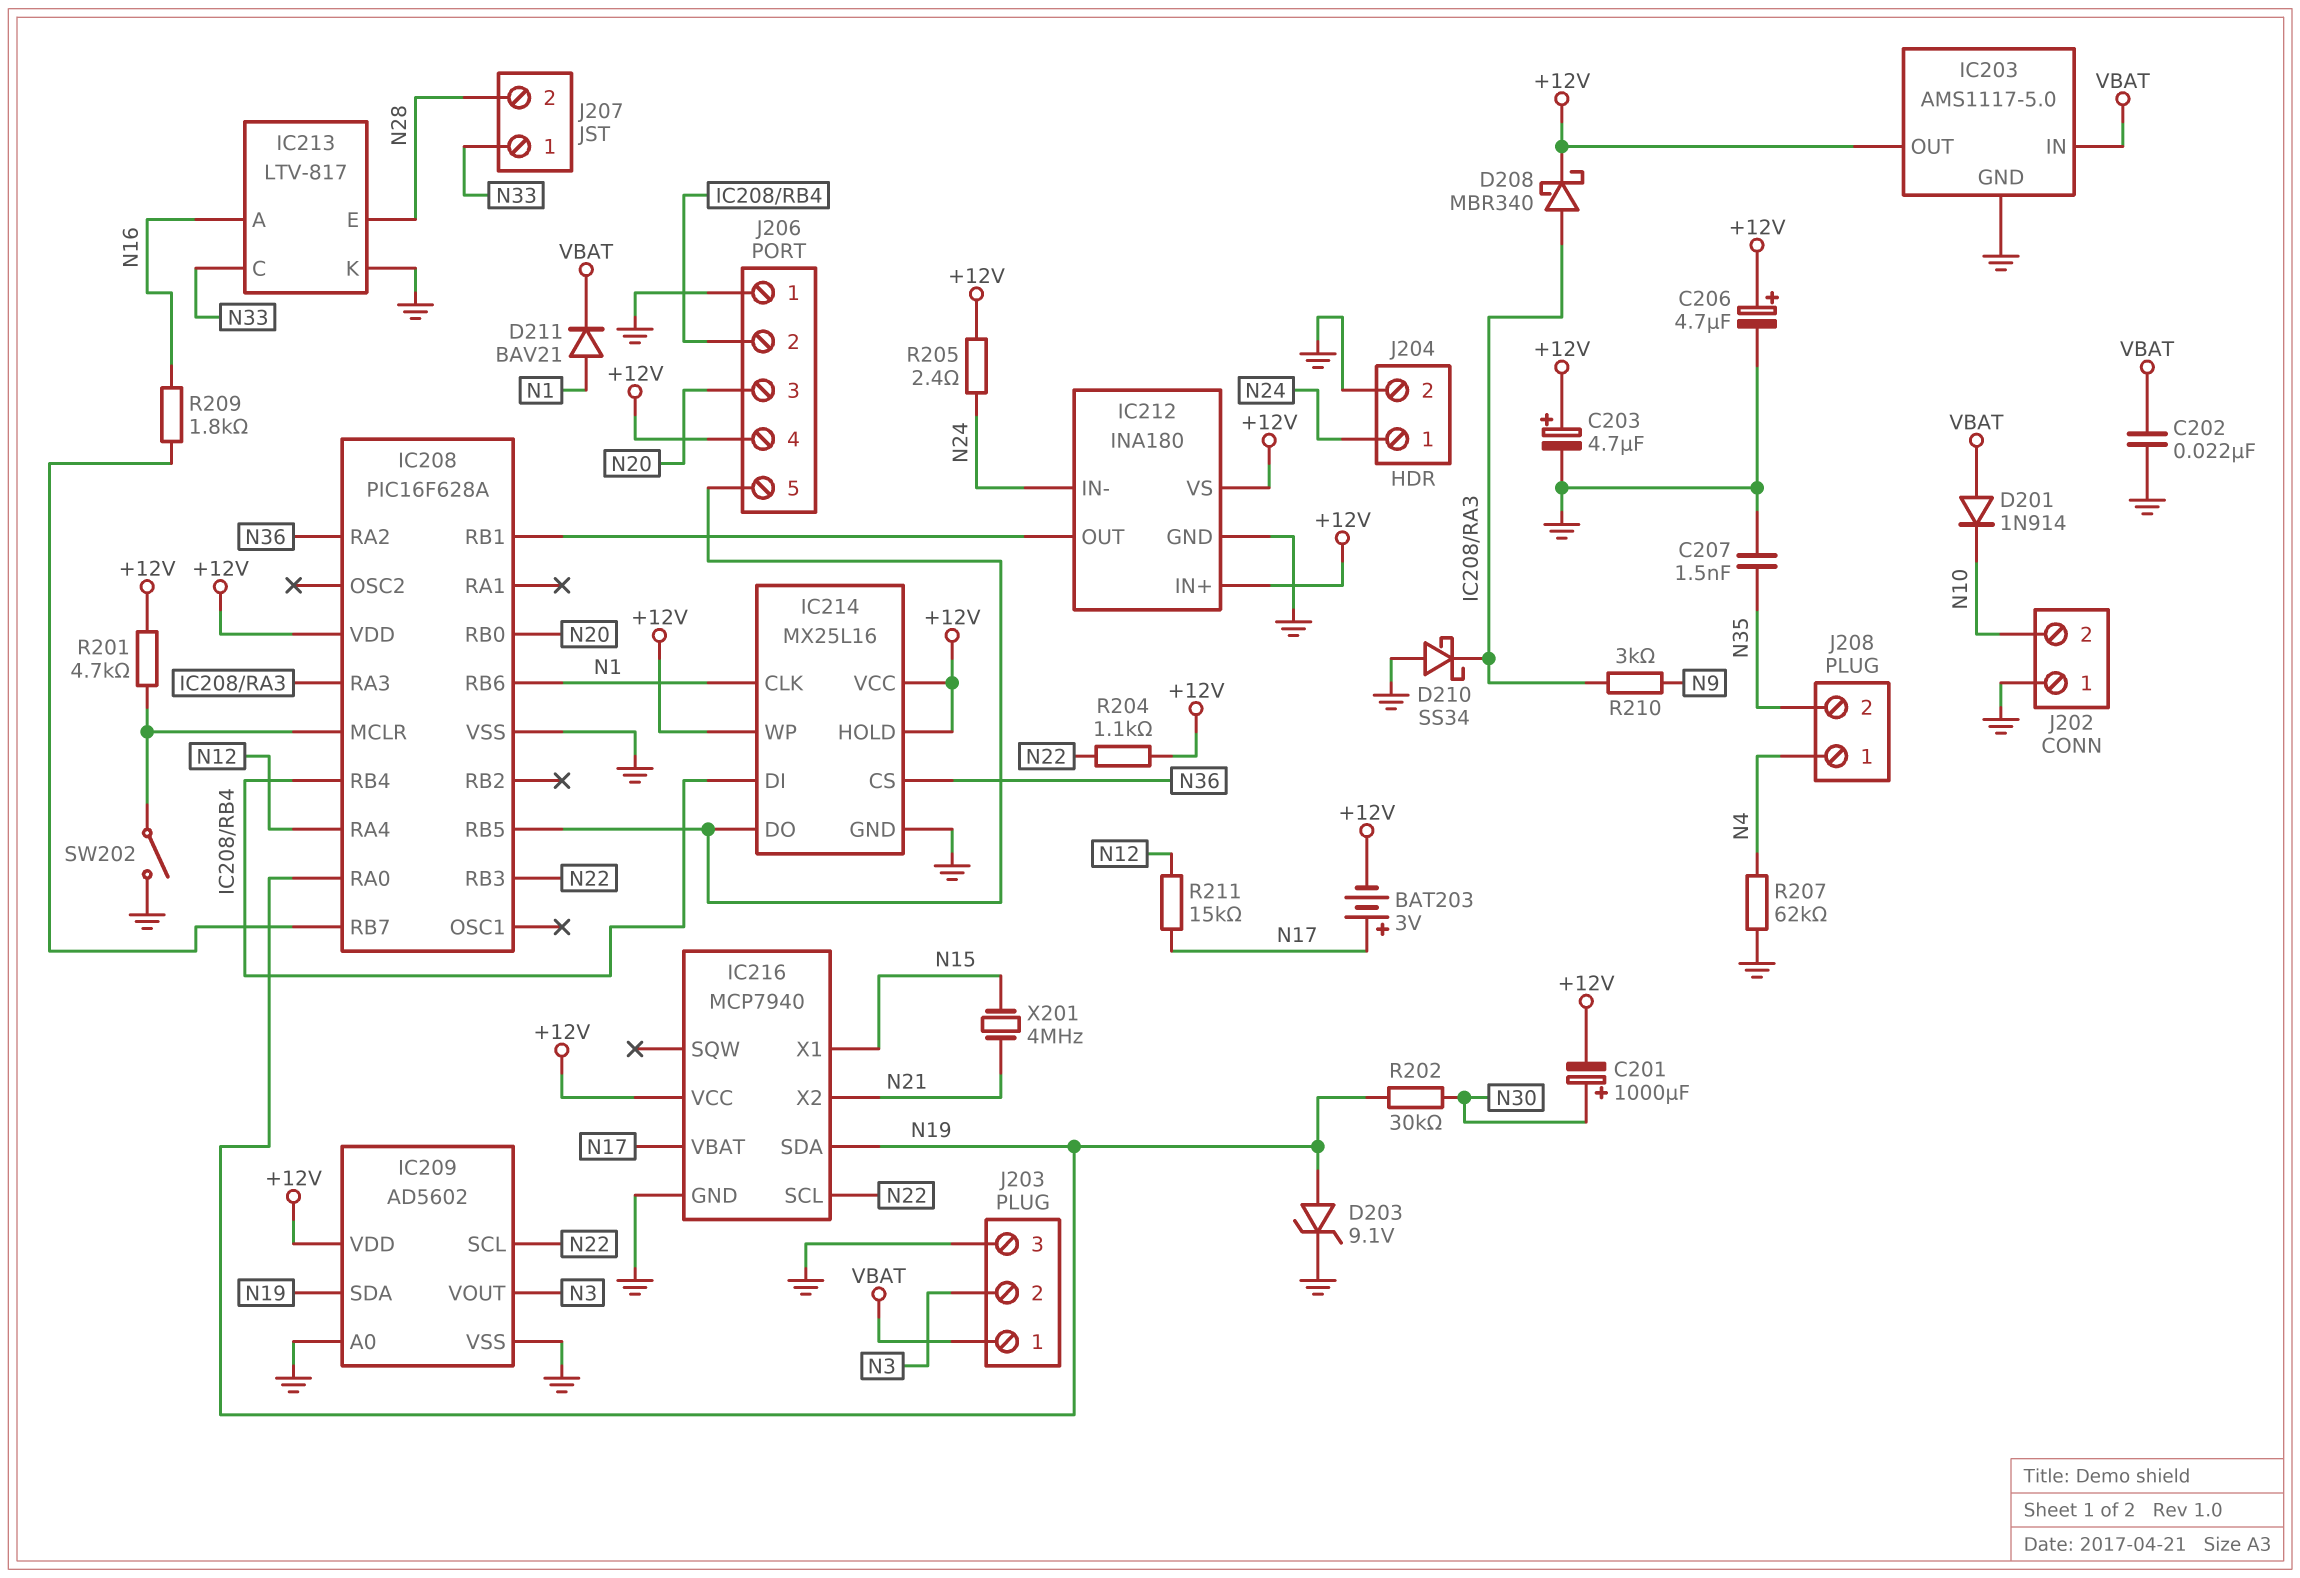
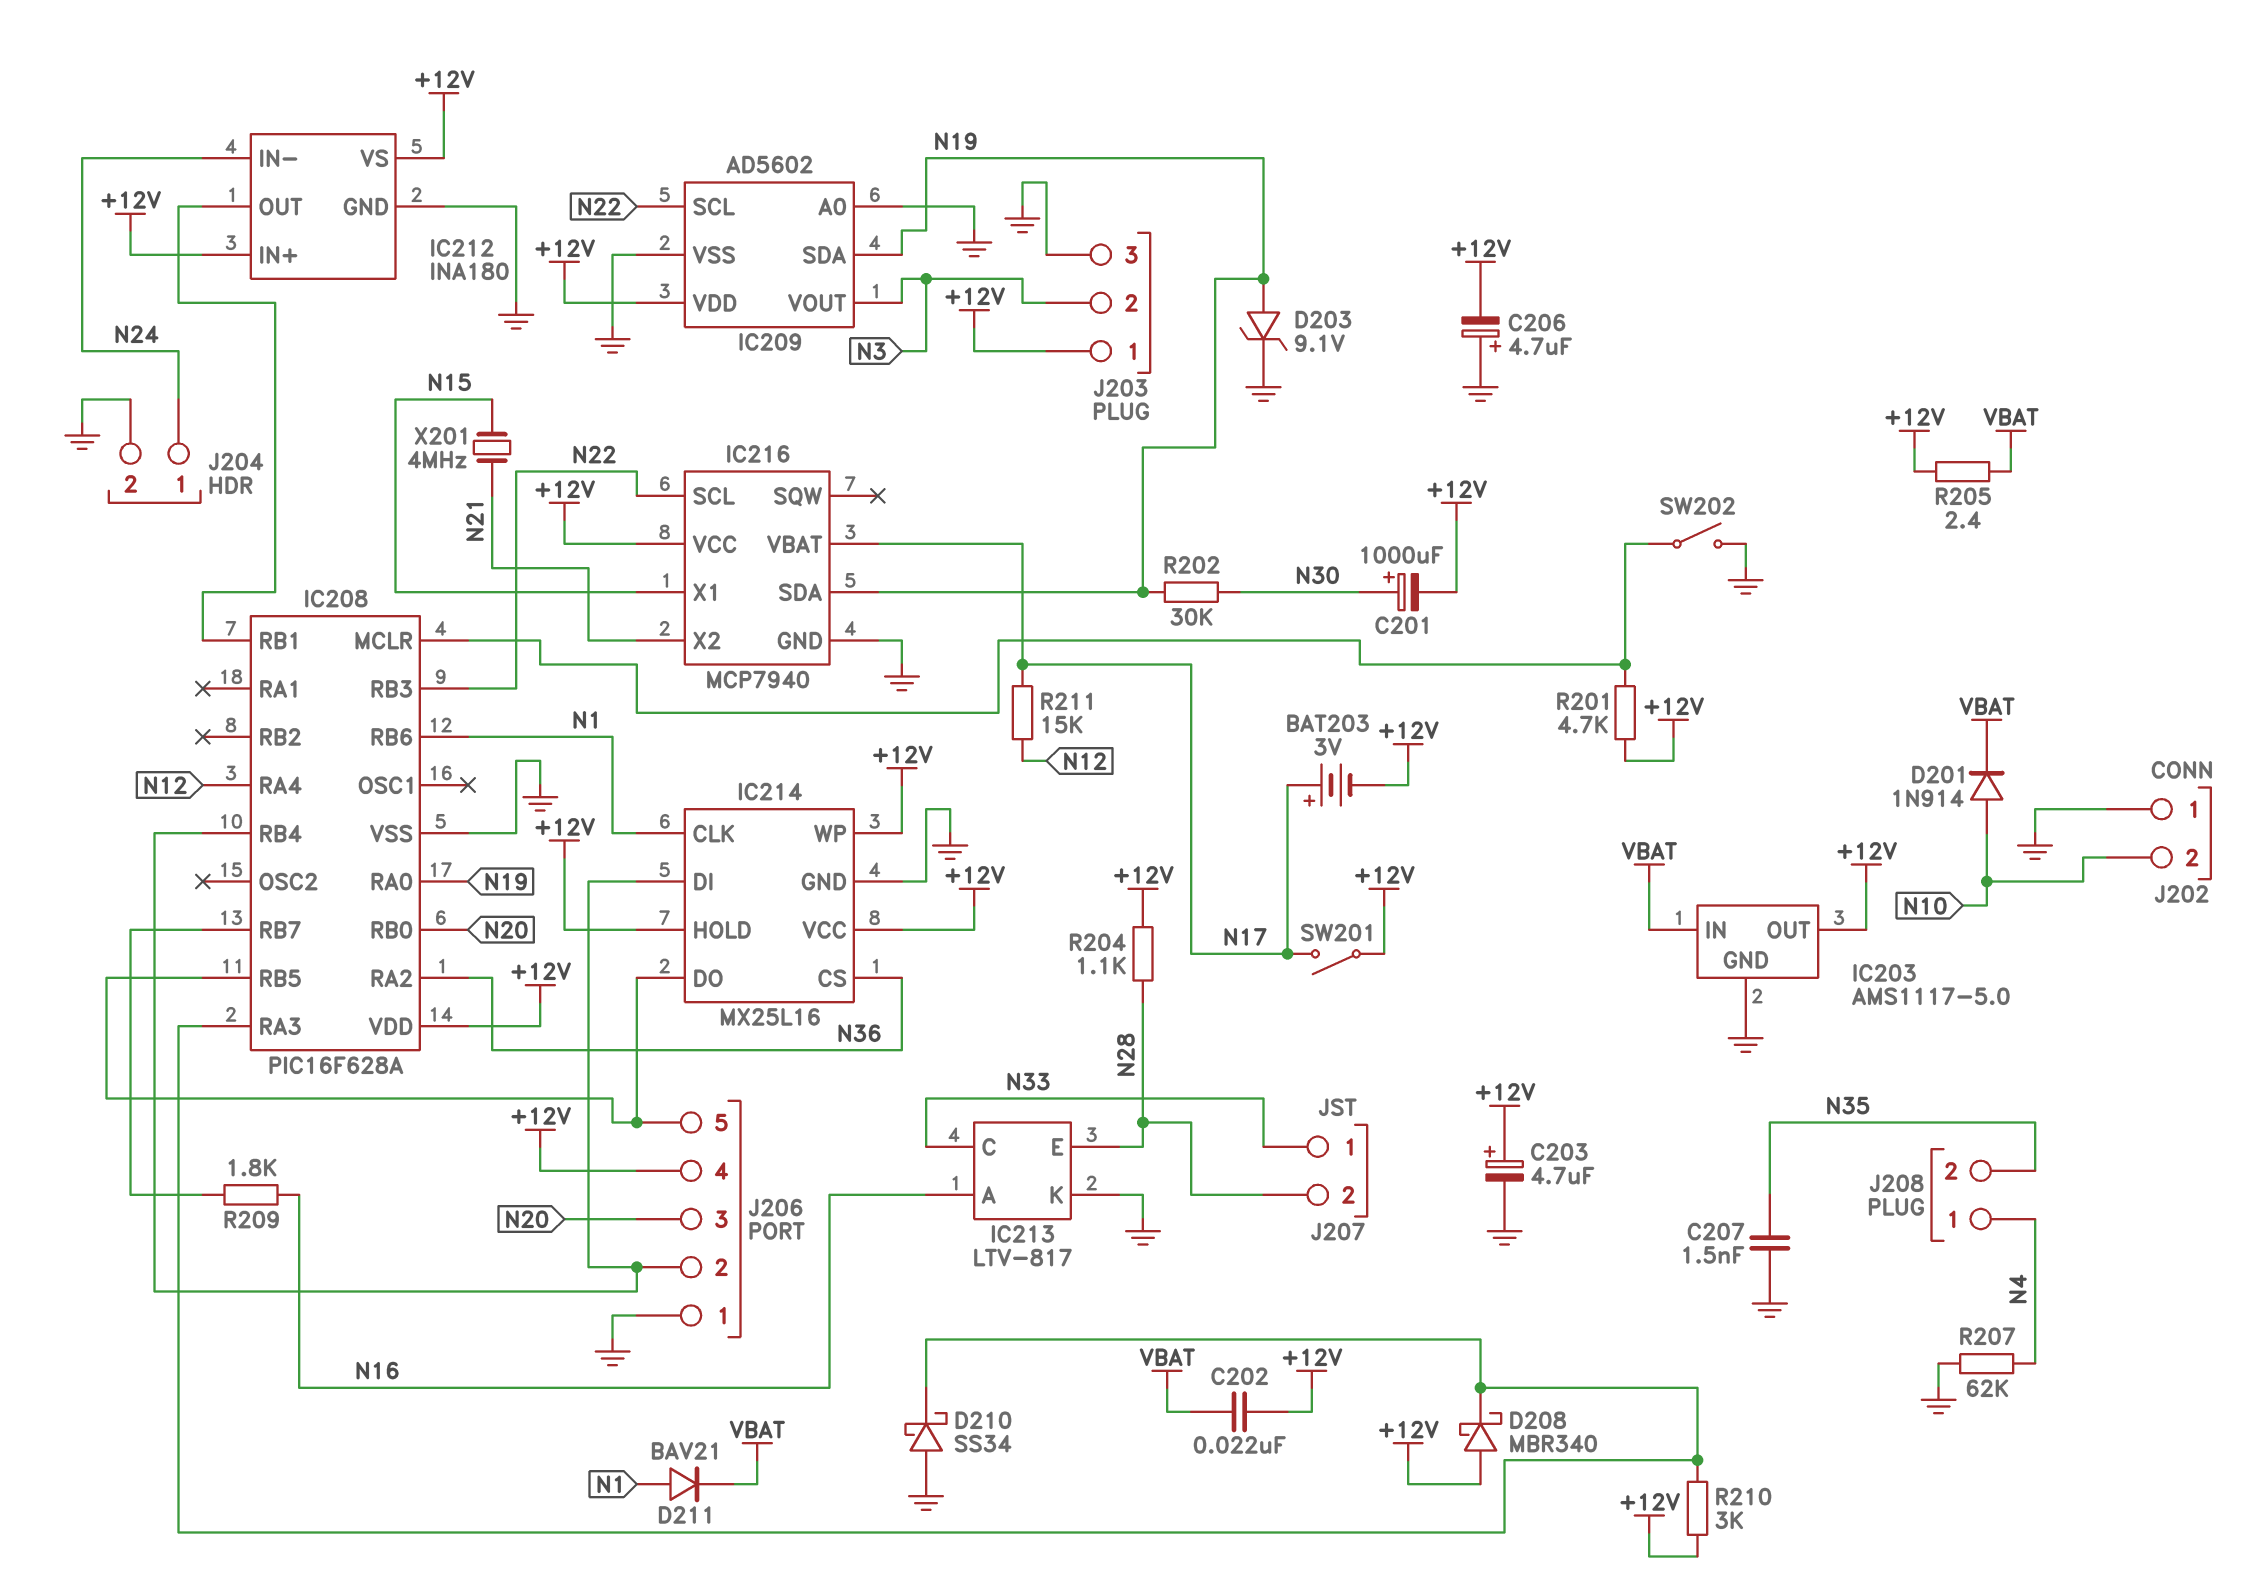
C202: 22nF (GND, VBAT) -> 22nF (+12V, VBAT)
C206: 4.7uF (plus +12V, minus GND) -> 4.7uF (plus GND, minus +12V)
D201: diode 1N914 (A VBAT, K N10) -> diode 1N914 (A N10, K VBAT)
D208: schottky MBR340 (A IC208/RA3, K +12V) -> schottky MBR340 (A +12V, K IC208/RA3)
J203 pin 1: VBAT -> +12V
R204: 1.1k (+12V, N22) -> 1.1k (+12V, N28)
R205: 2.4 (+12V, N24) -> 2.4 (+12V, VBAT)
R210: 3k (IC208/RA3, N9) -> 3k (+12V, IC208/RA3)
SW201: none -> switch (+12V, N17)

